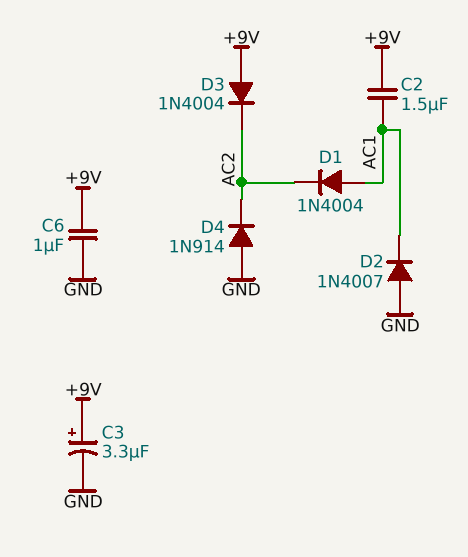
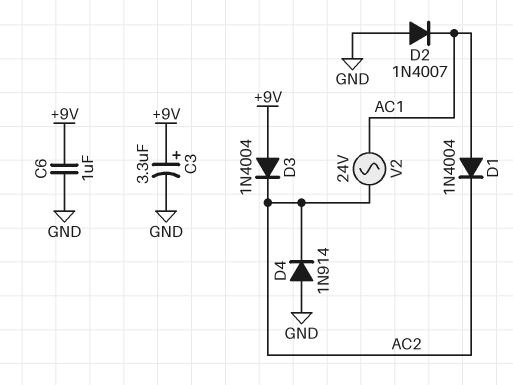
C2: 1.5uF (+9V, AC1) -> none
V2: none -> AC 24V (AC1, AC2)

